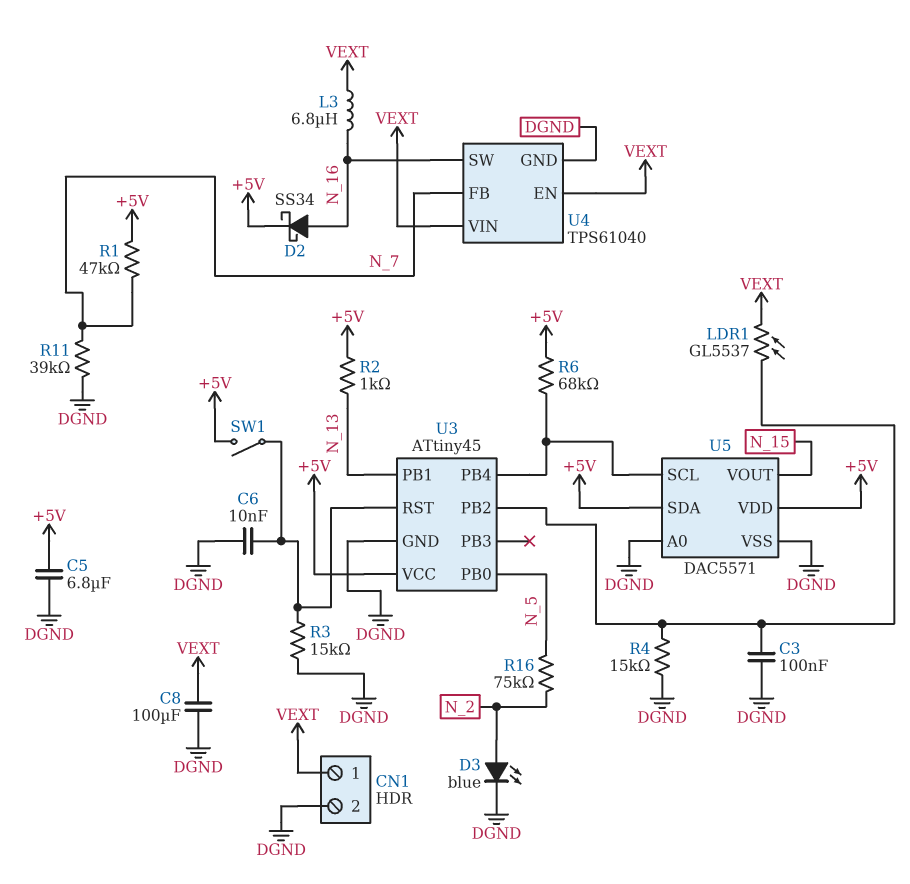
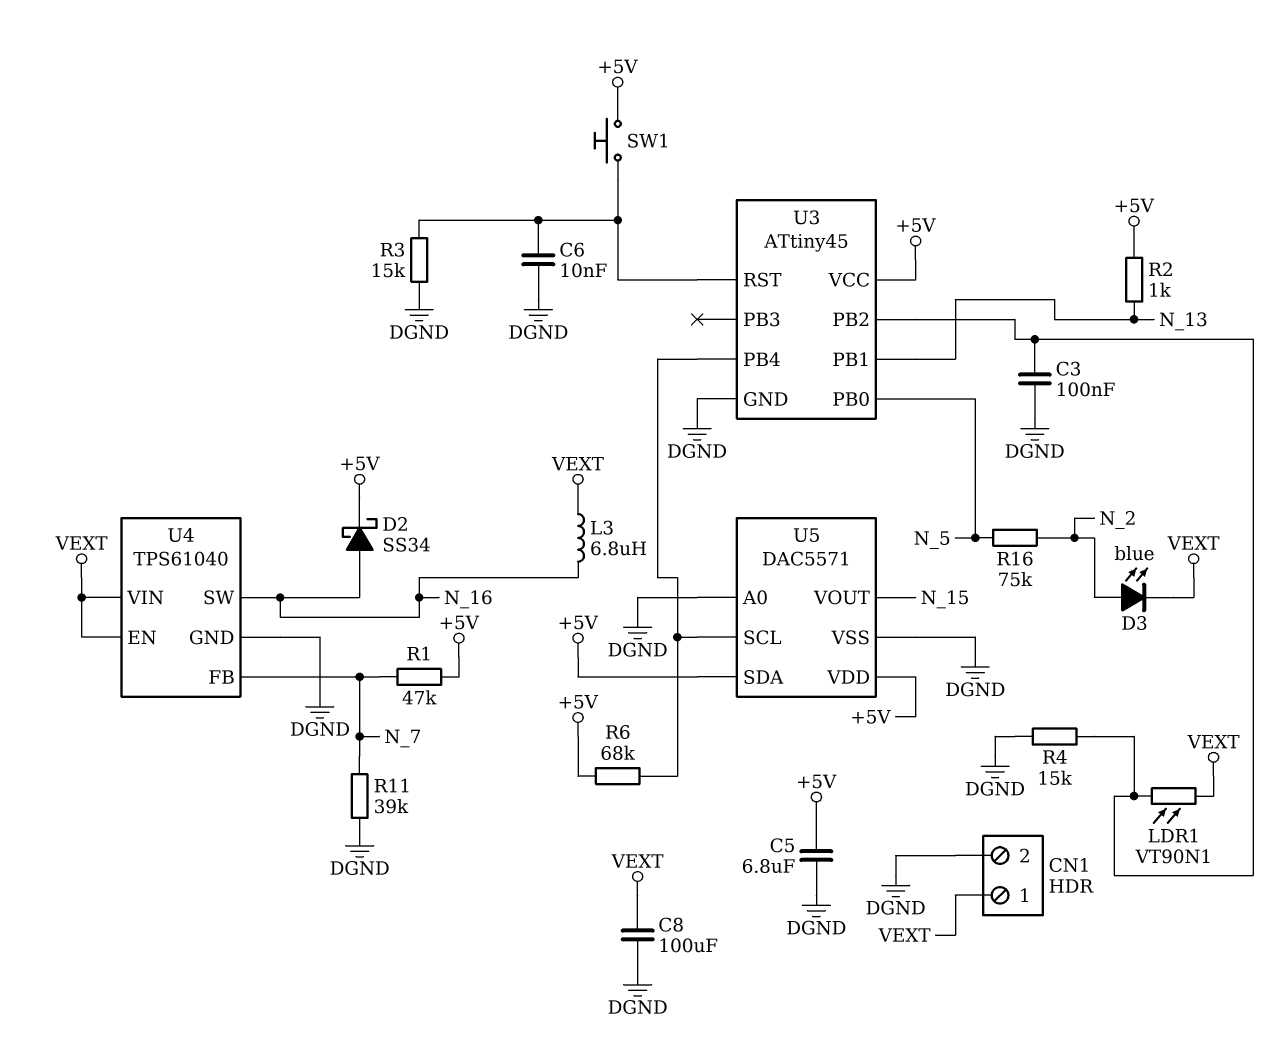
D3: LED blue (A N_2, K DGND) -> LED blue (A N_2, K VEXT)
LDR1: GL5537 (U3/PB2, VEXT) -> VT90N1 (U3/PB2, VEXT)
SW1: switch (+5V, U3/RST) -> button (+5V, U3/RST)

